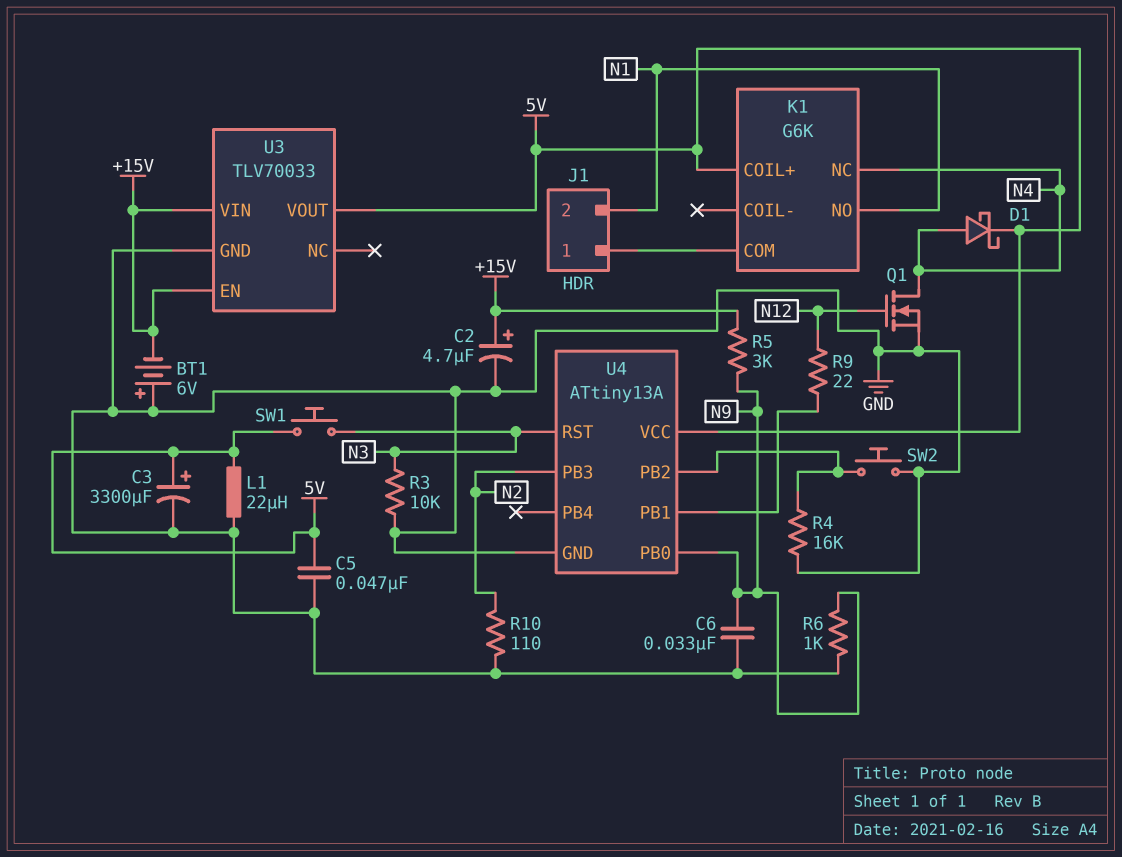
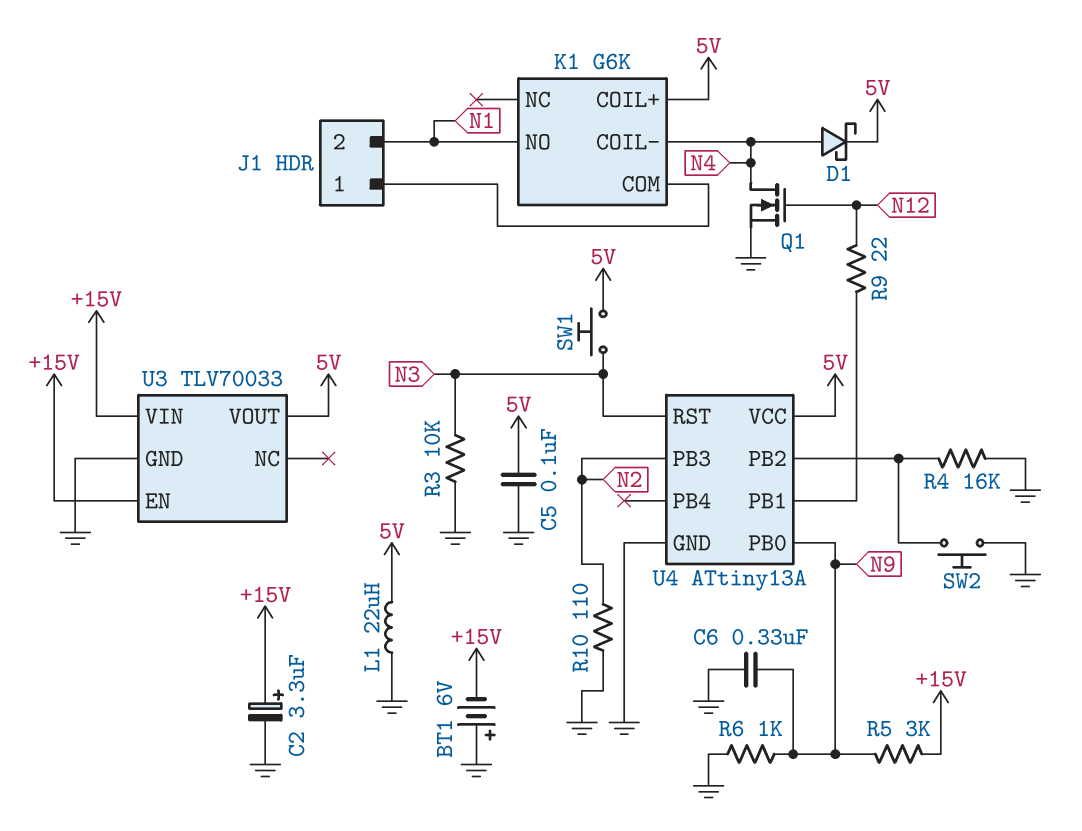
C2: 4.7uF (plus +15V, minus GND) -> 3.3uF (plus +15V, minus GND)
C3: 3300uF (plus 5V, minus GND) -> none
C5: 47nF (5V, GND) -> 100nF (5V, GND)
C6: 33nF (GND, N9) -> 330nF (GND, N9)
K1 pin COIL-: none -> N4
K1 pin NC: N4 -> none

